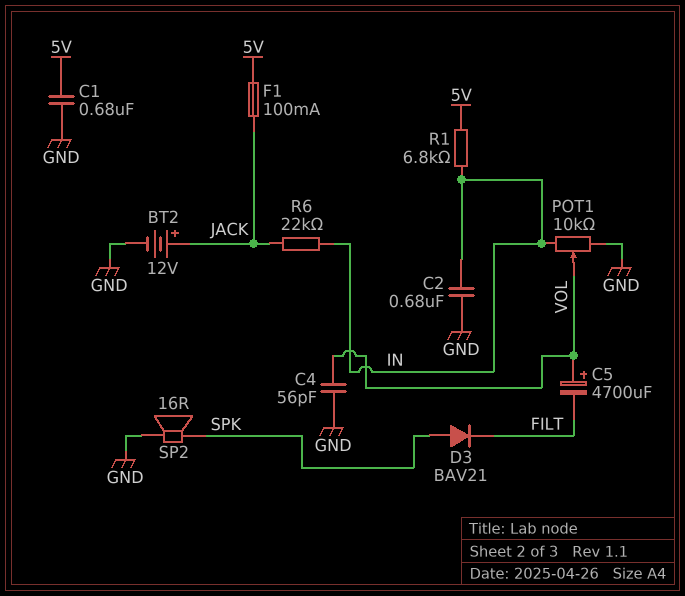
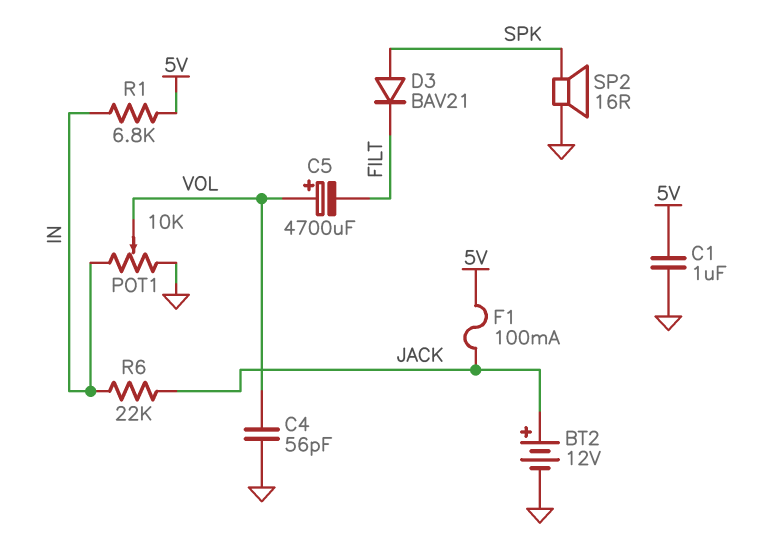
C1: 680nF (5V, GND) -> 1uF (5V, GND)
C2: 680nF (GND, IN) -> none

